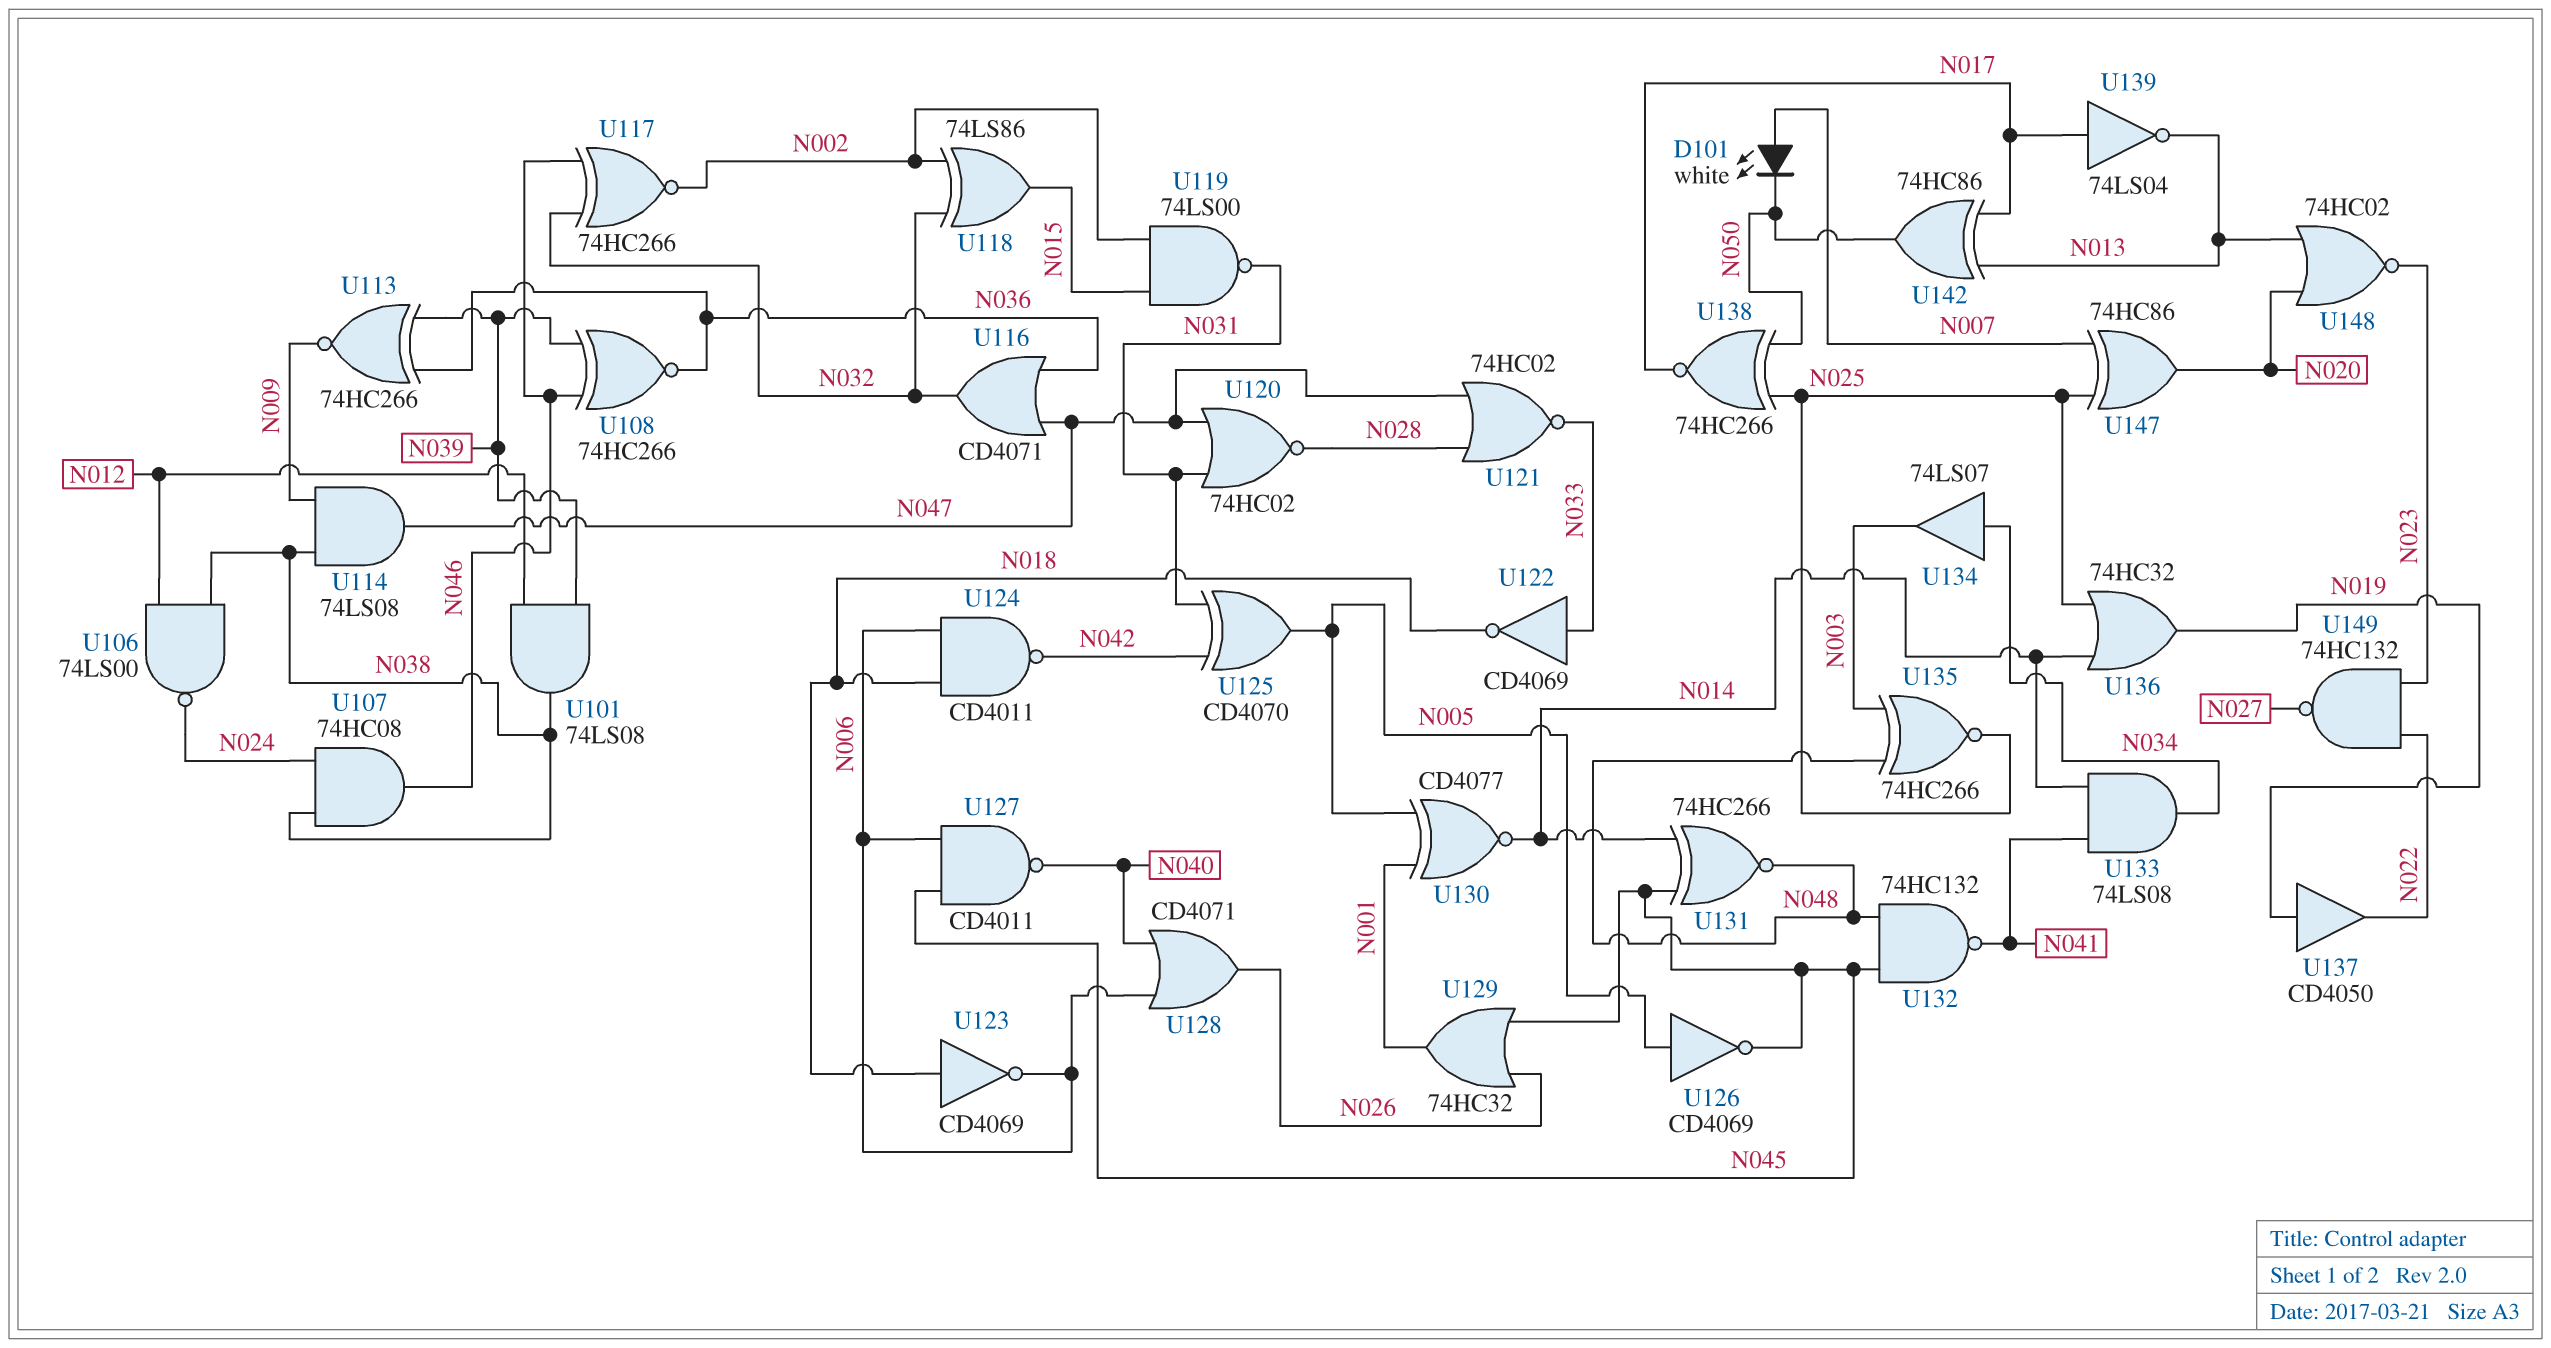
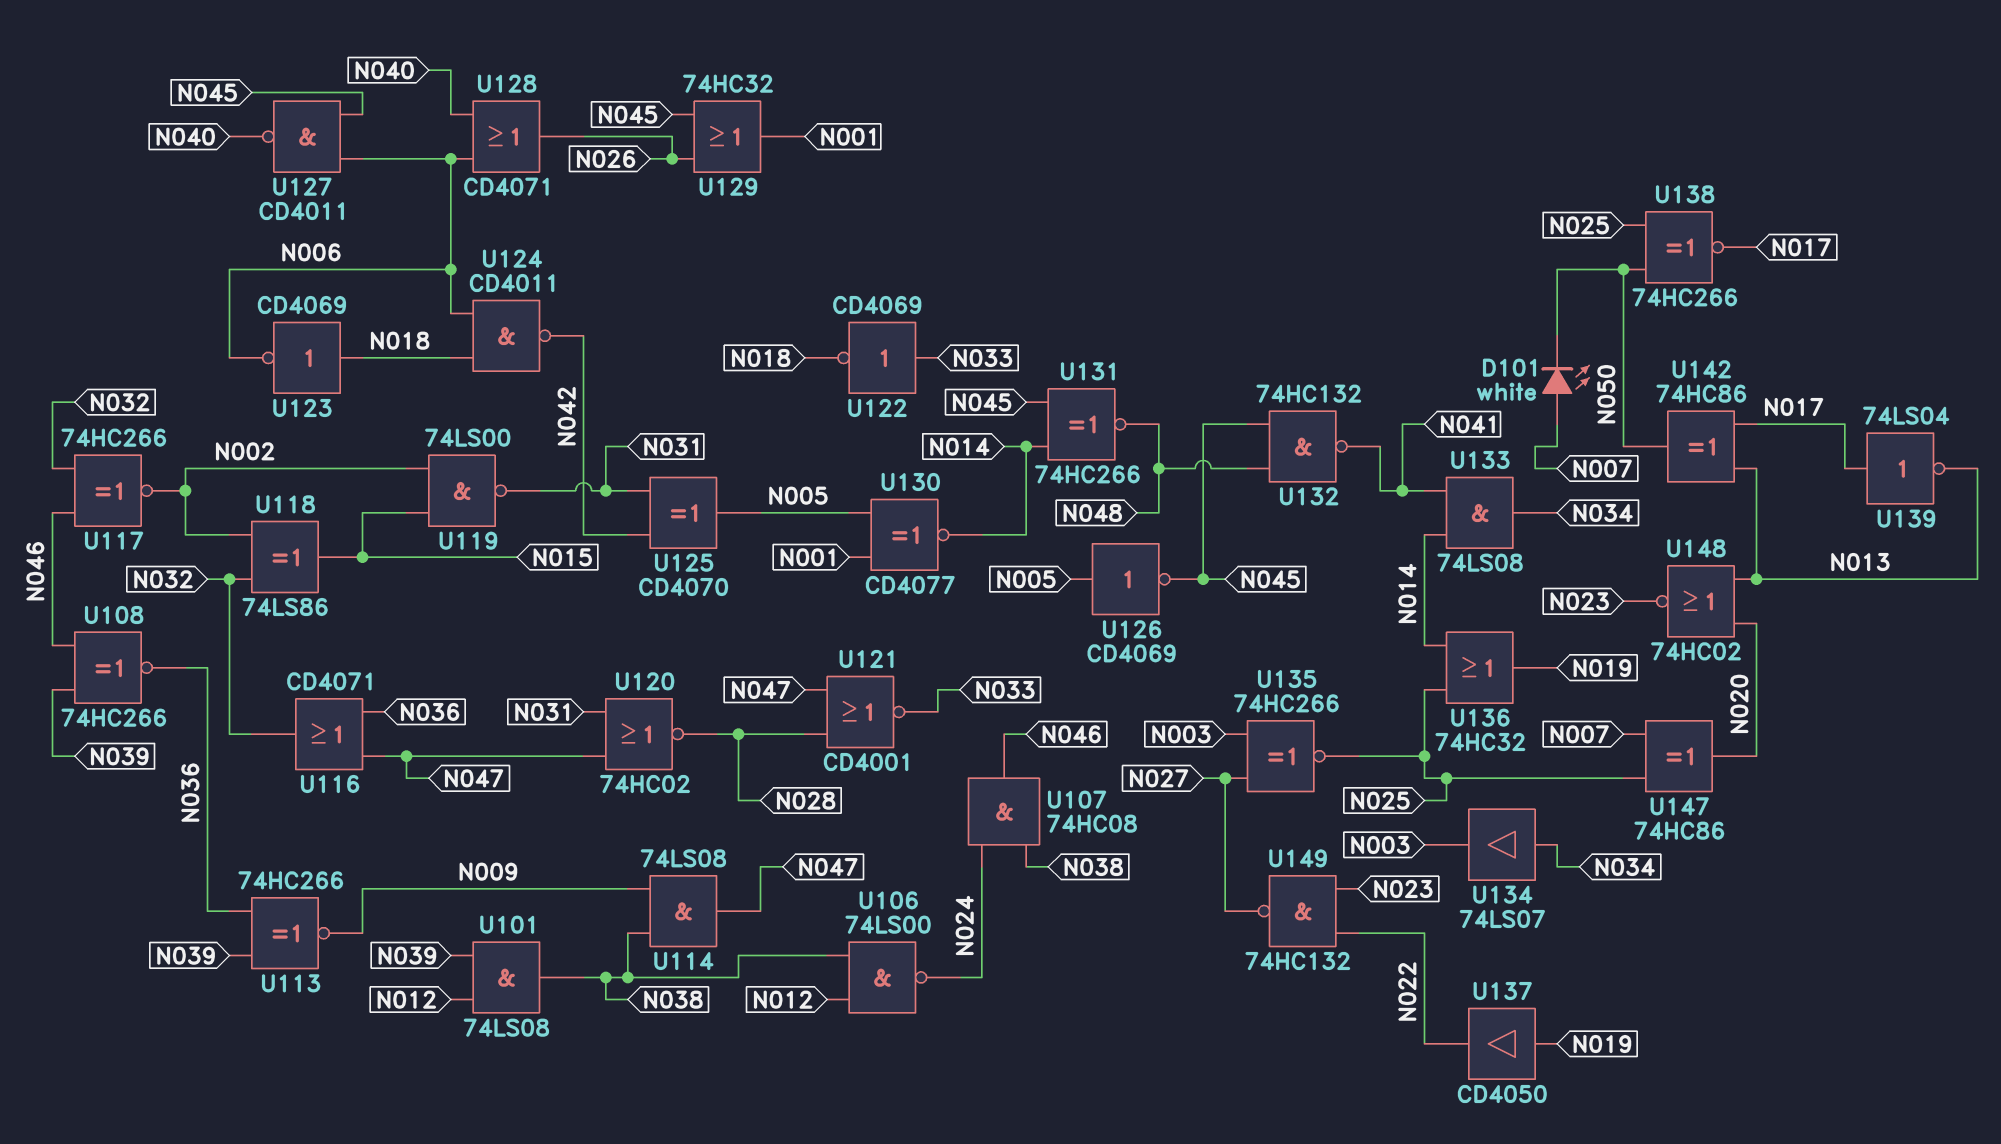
U121: NOR 74HC02 (in N028, in N047, out N033) -> NOR CD4001 (in N028, in N047, out N033)
U135: XNOR 74HC266 (in N003, in N048, out N025) -> XNOR 74HC266 (in N003, in N027, out N025)

